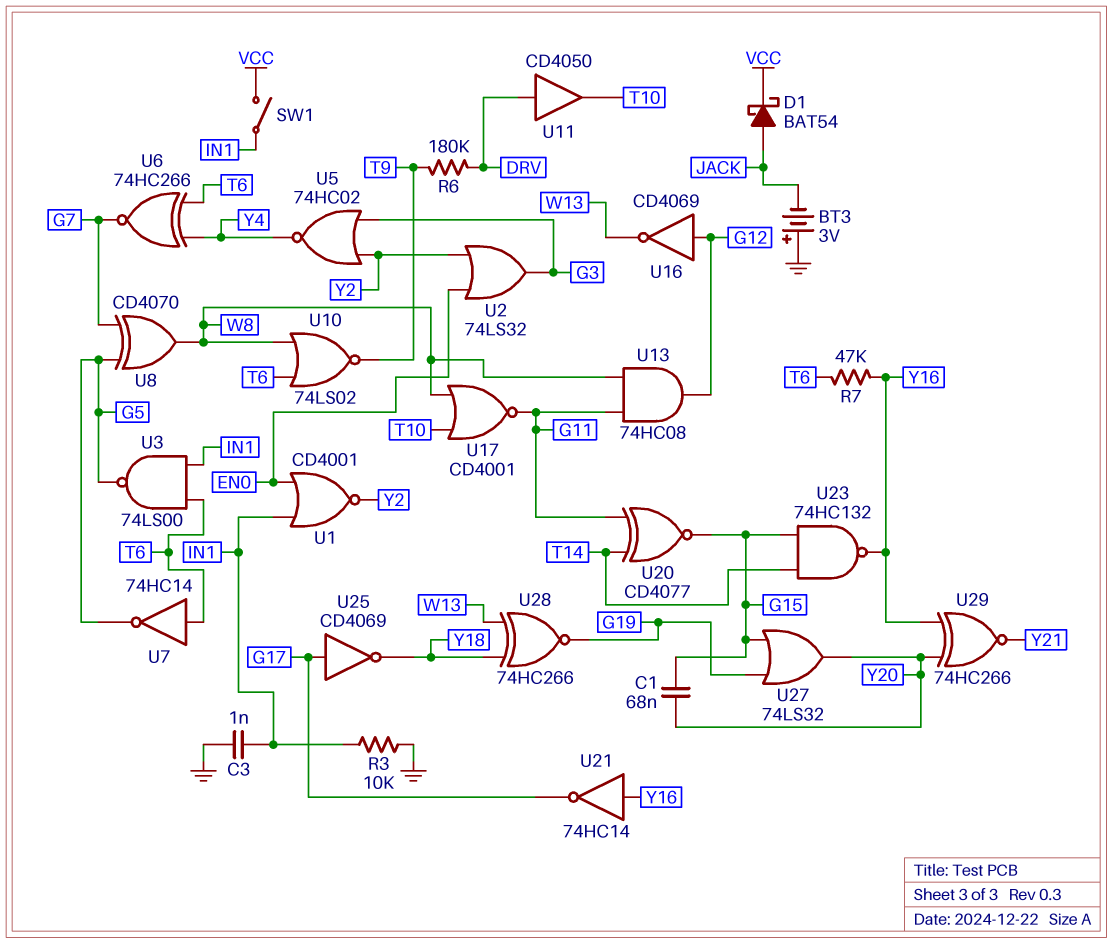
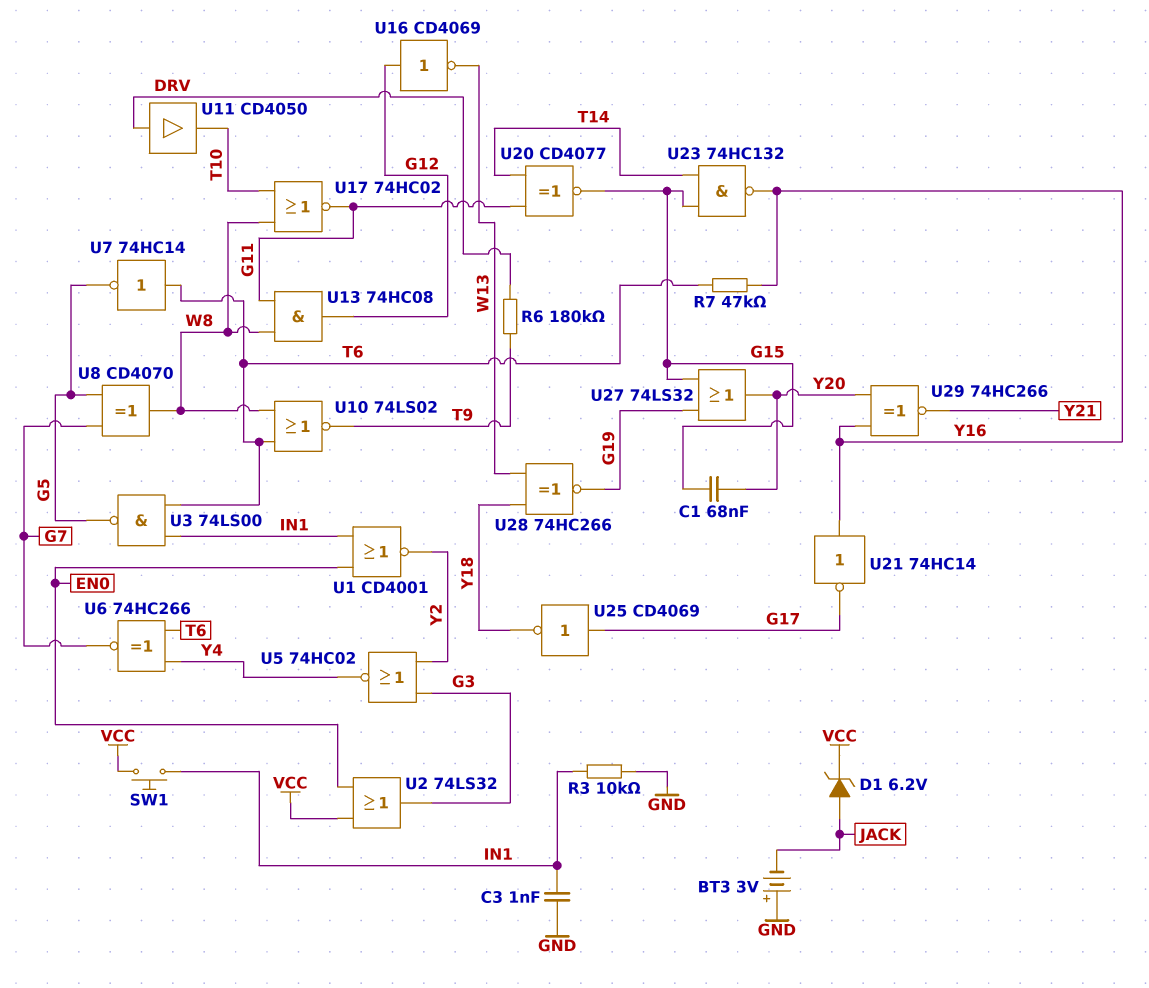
D1: schottky BAT54 (A JACK, K VCC) -> zener 6.2V (A JACK, K VCC)
SW1: switch (IN1, VCC) -> button (IN1, VCC)
U2: OR 74LS32 (in EN0, in Y2, out G3) -> OR 74LS32 (in EN0, in VCC, out G3)
U17: NOR CD4001 (in T10, in W8, out G11) -> NOR 74HC02 (in T10, in W8, out G11)

